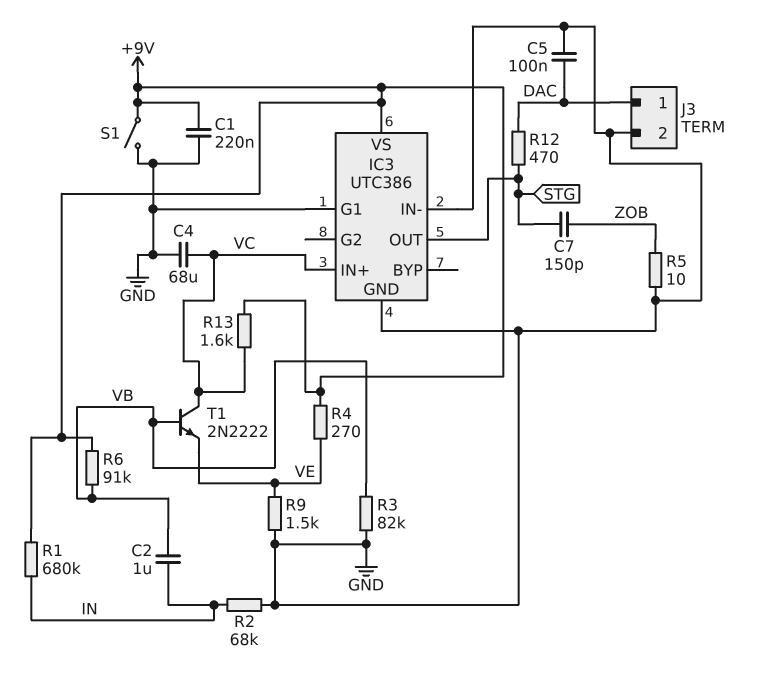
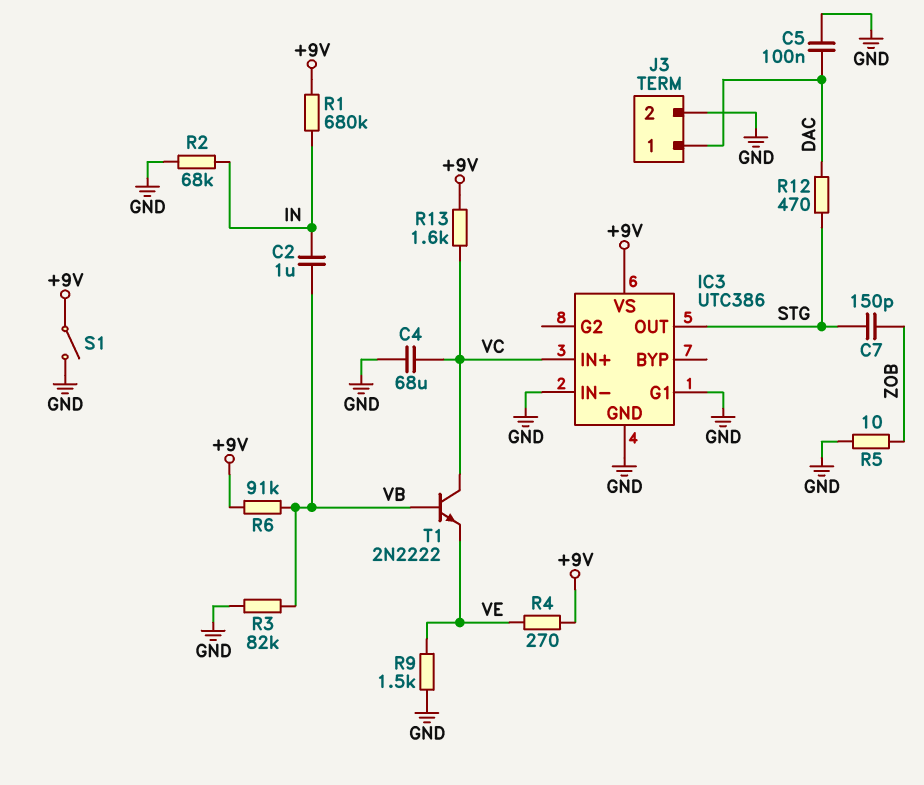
C1: 220nF (+9V, GND) -> none

